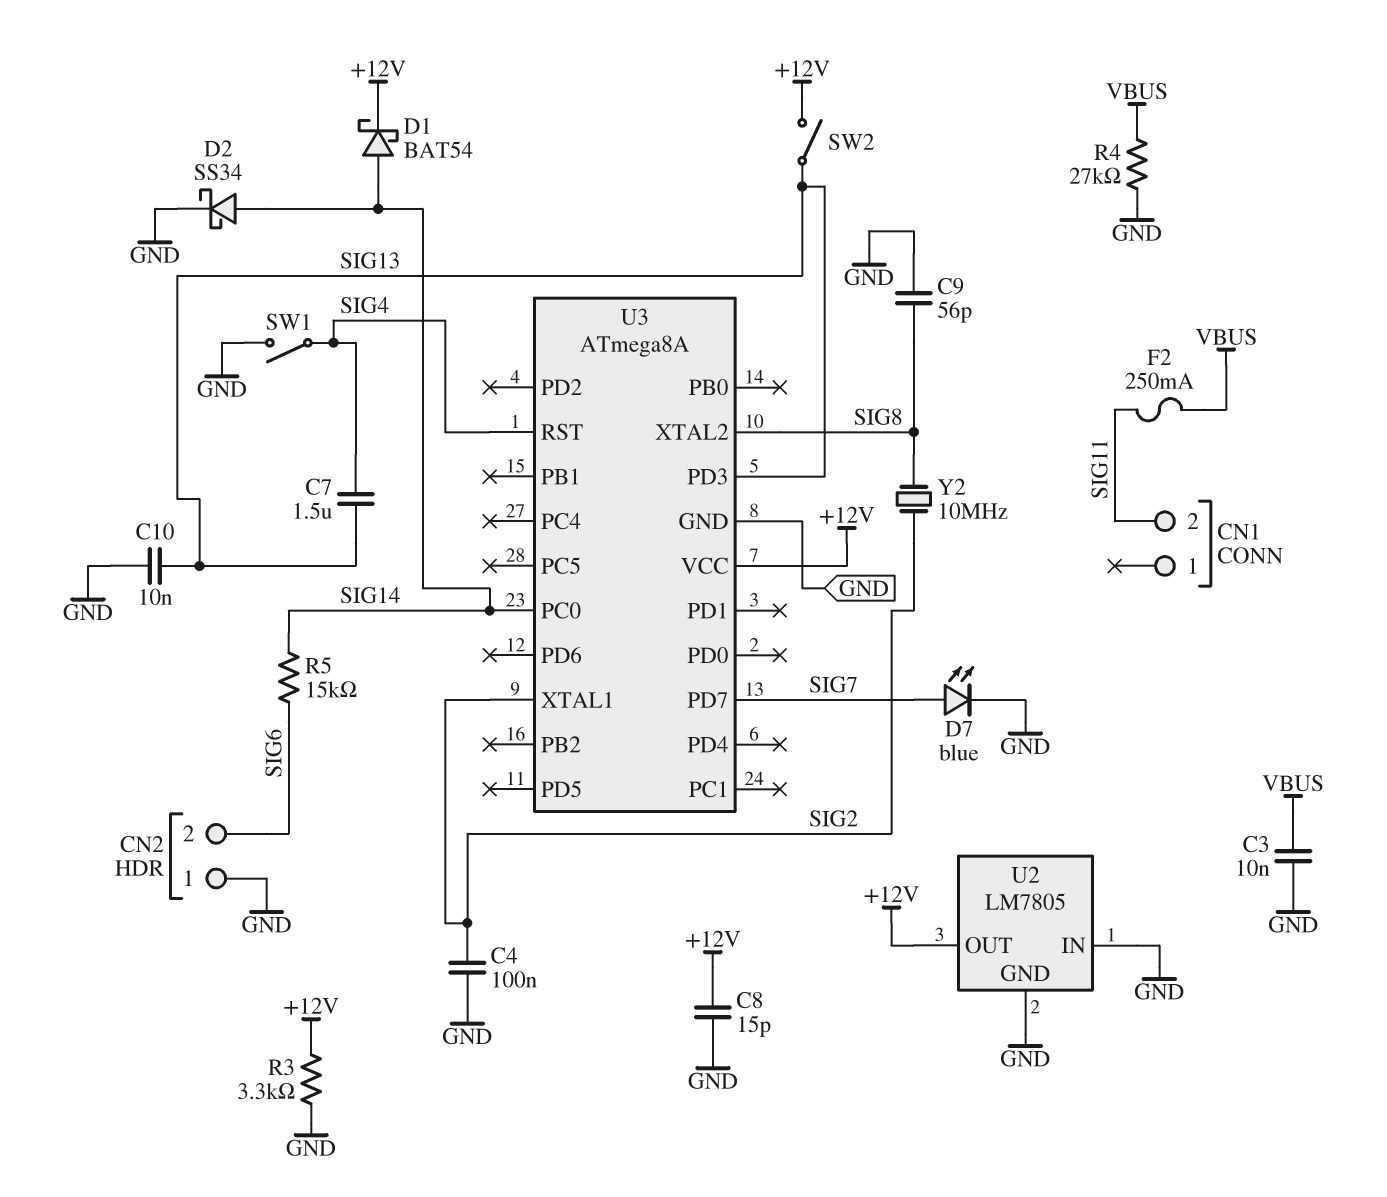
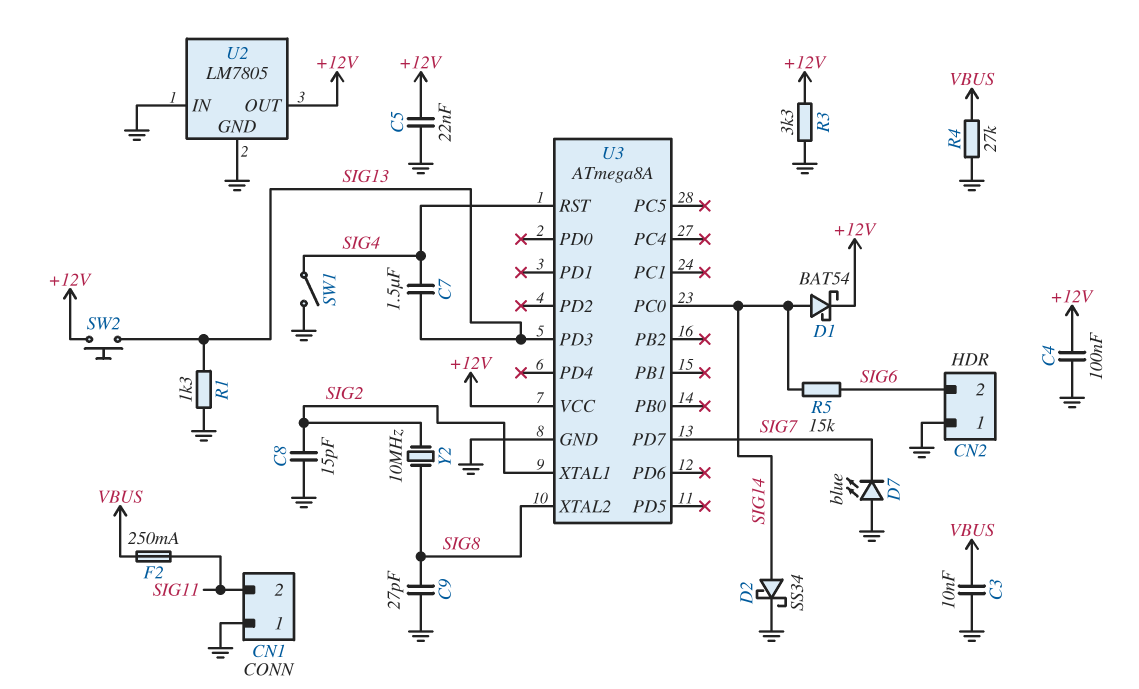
C4: 100nF (GND, SIG2) -> 100nF (+12V, GND)
C5: none -> 22nF (+12V, GND)
C8: 15pF (+12V, GND) -> 15pF (GND, SIG2)
C9: 56pF (GND, SIG8) -> 27pF (GND, SIG8)
C10: 10nF (GND, SIG13) -> none
CN1 pin 1: none -> GND
D7: LED blue (A SIG7, K GND) -> LED blue (A GND, K SIG7)
R1: none -> 1.3k (GND, SIG13)
SW2: switch (+12V, SIG13) -> button (+12V, SIG13)

